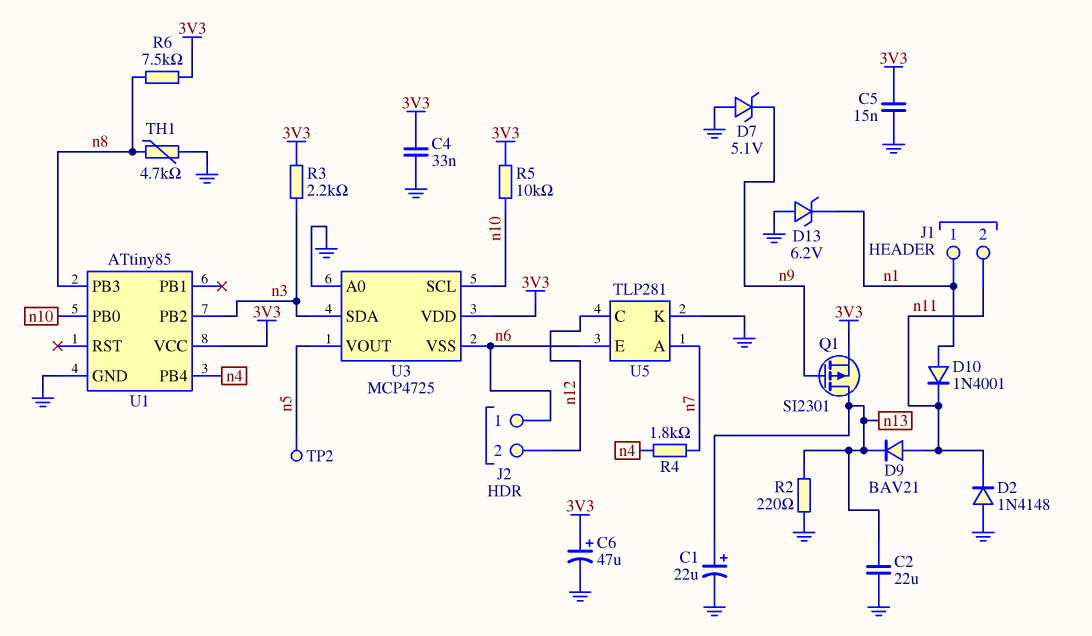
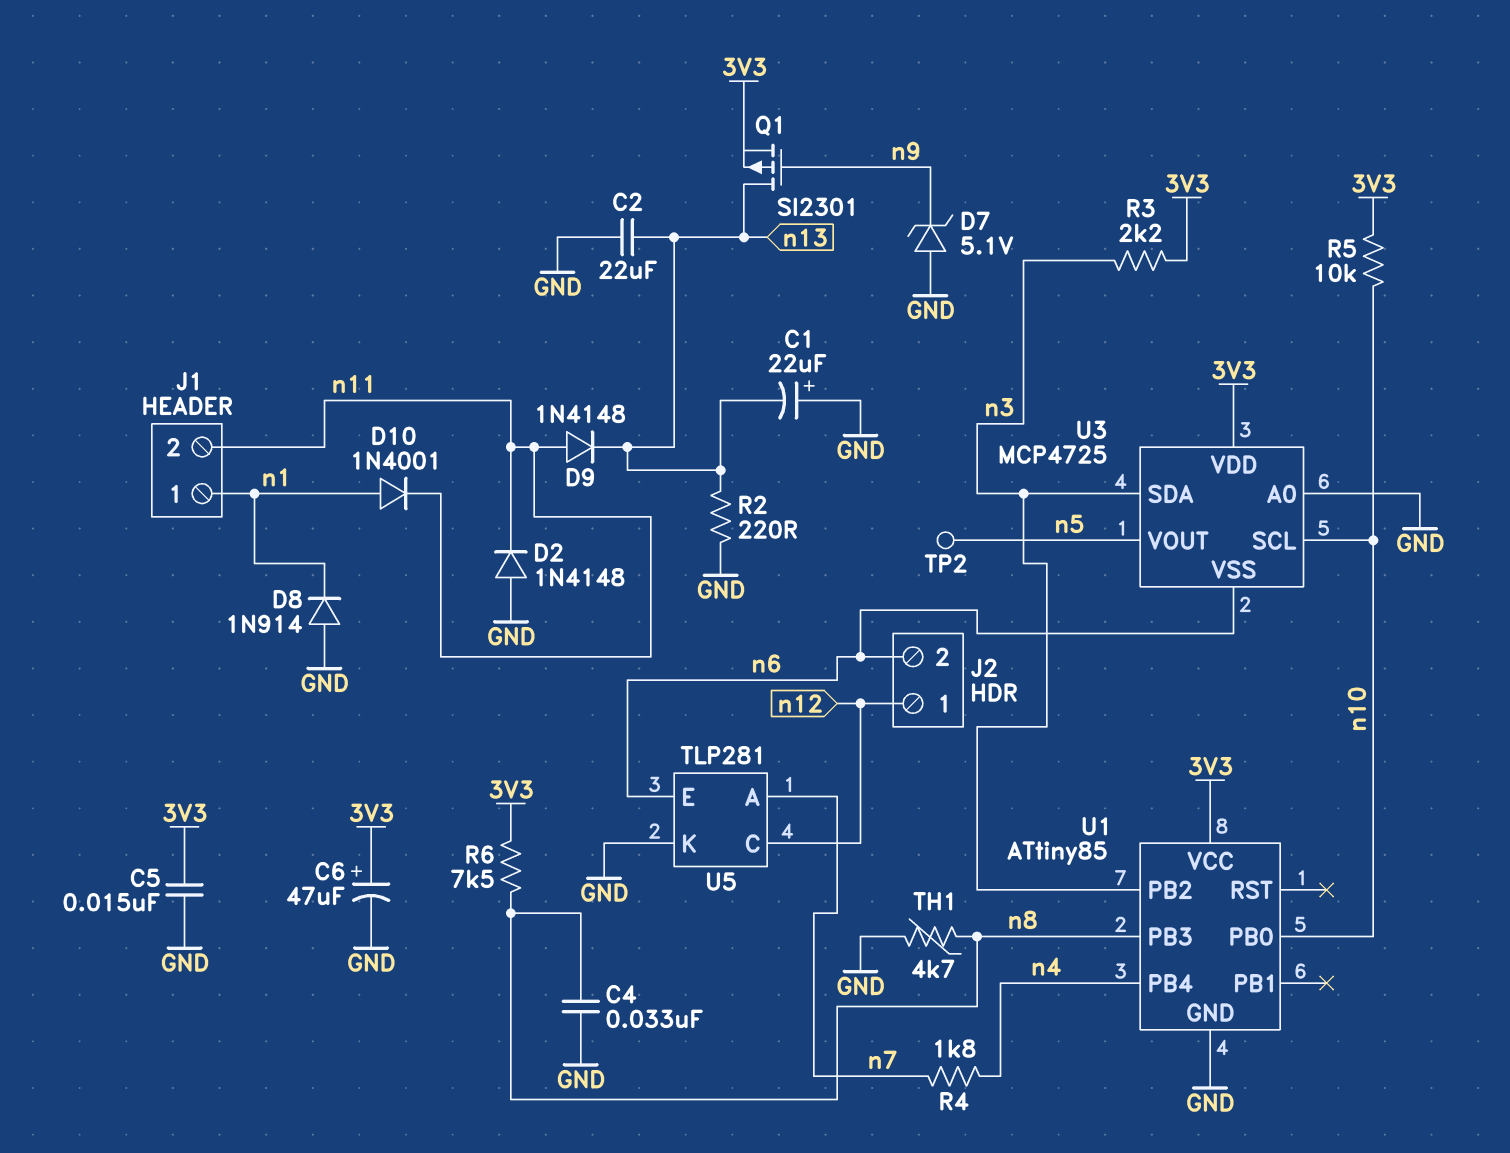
C1: 22uF (plus n13, minus GND) -> 22uF (plus GND, minus n13)
C4: 33nF (3V3, GND) -> 33nF (GND, n8)
D8: none -> diode 1N914 (A GND, K n1)
D9: diode BAV21 (A n11, K n13) -> diode 1N4148 (A n11, K n13)
D13: zener 6.2V (A GND, K n1) -> none
J2 pin 1: n6 -> n12
J2 pin 2: n12 -> n6

